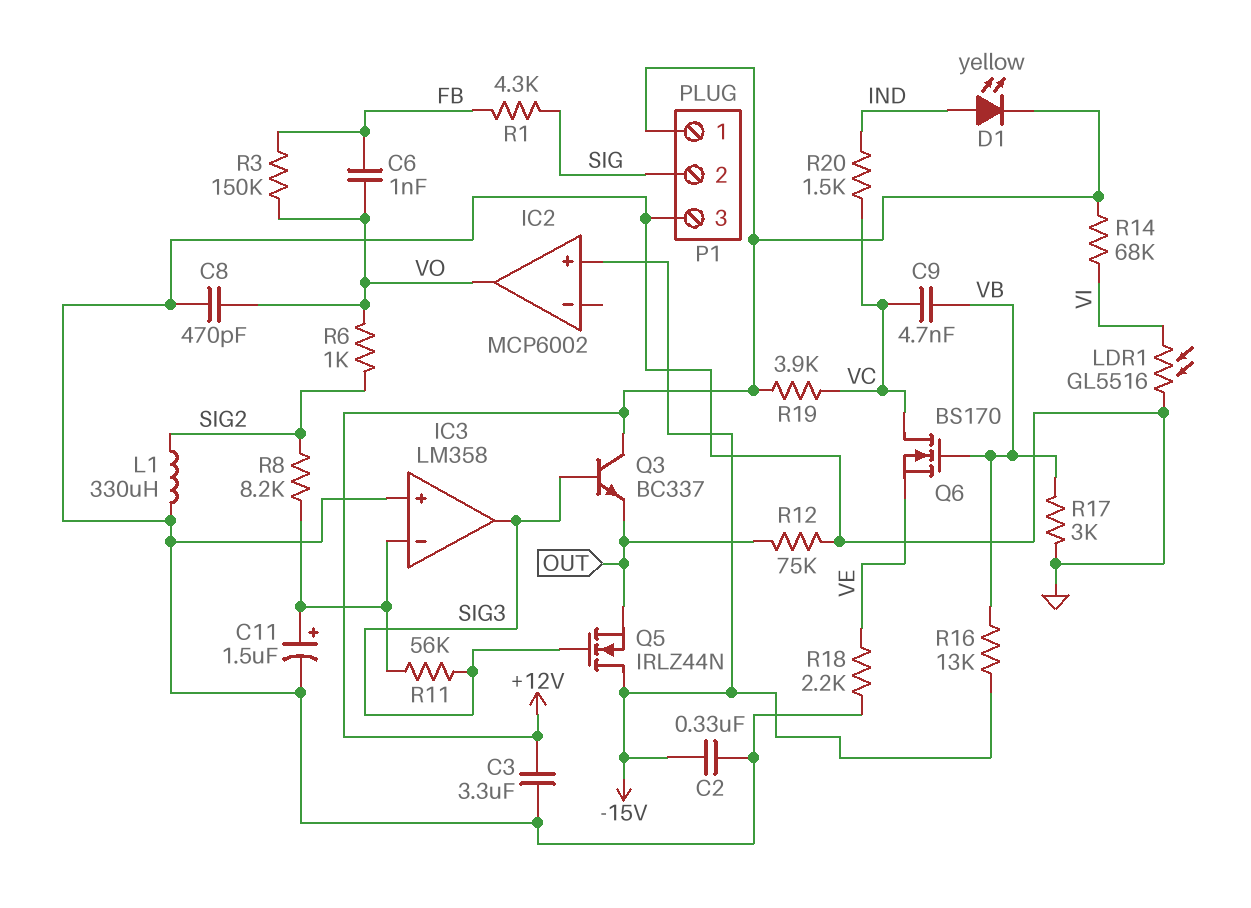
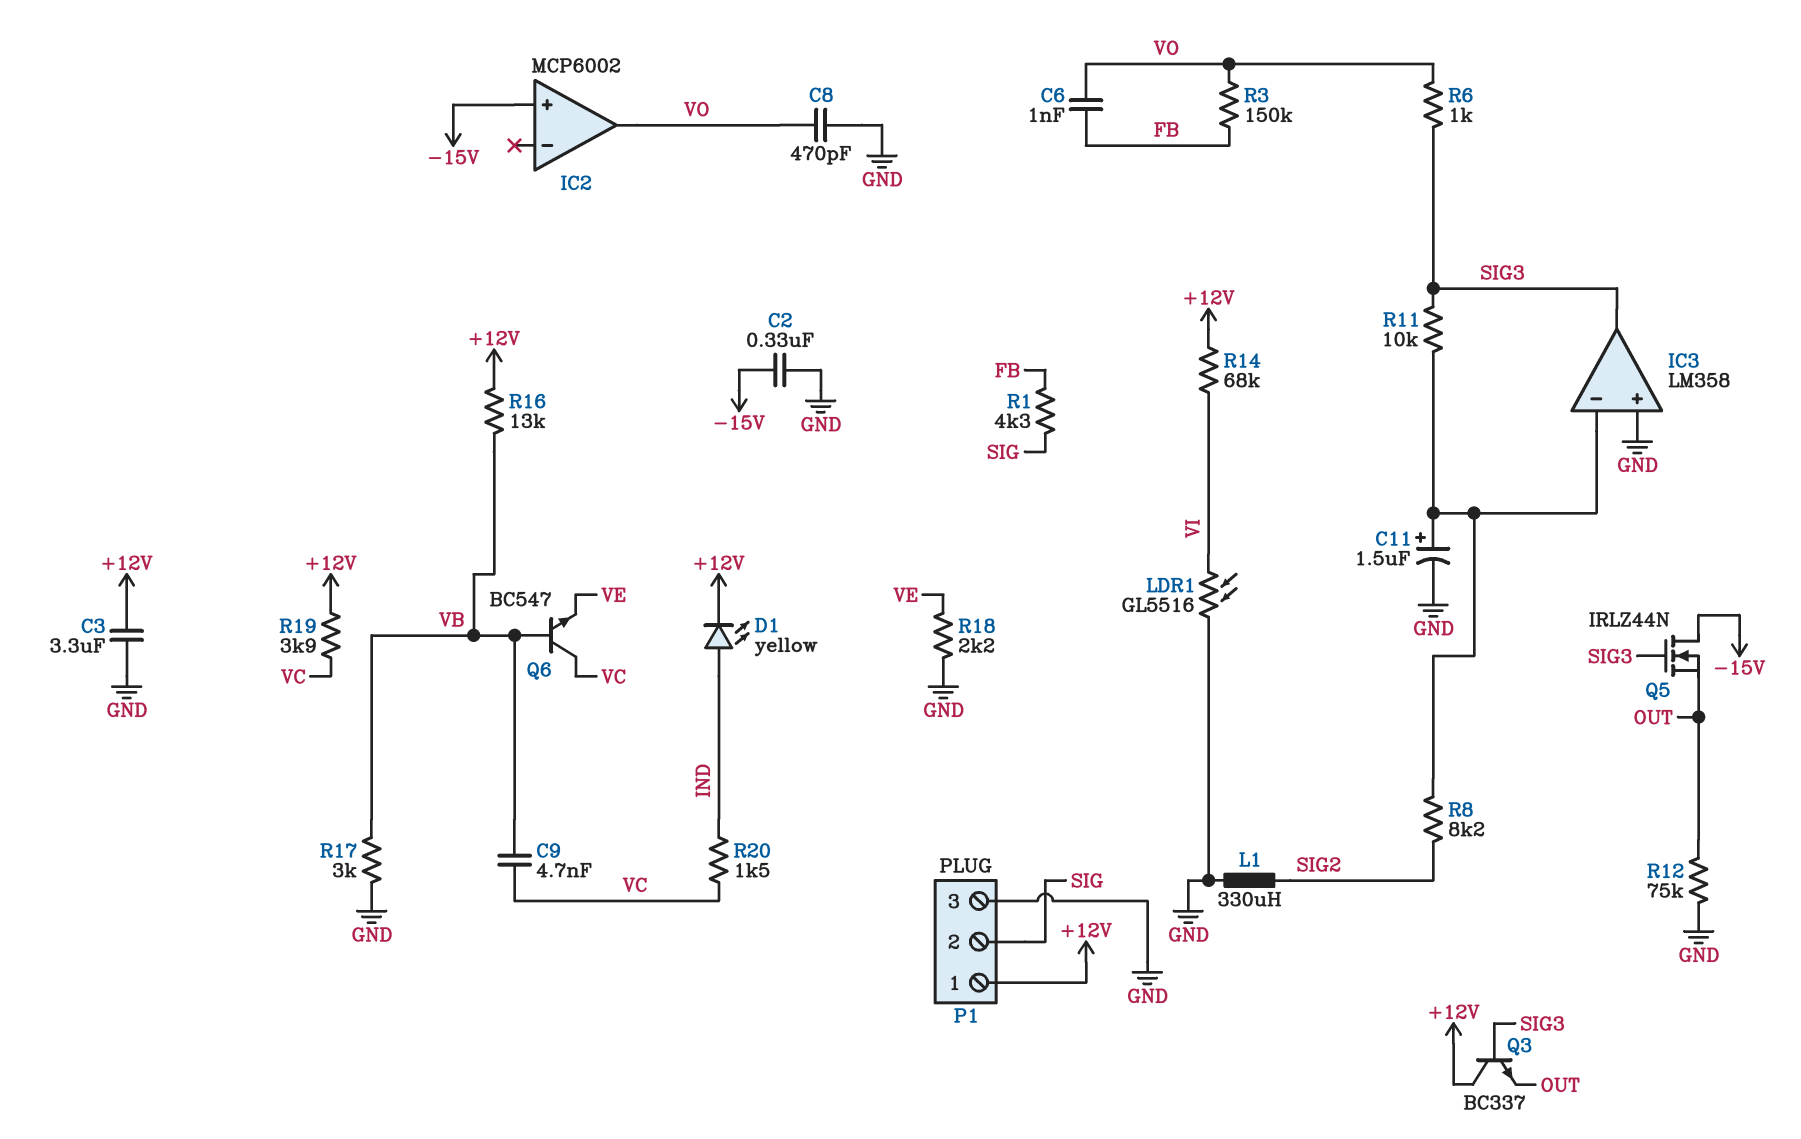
Q6: NMOS BS170 (G VB, D VC, S VE) -> NPN BC547 (B VB, C VC, E VE)
R6: 1k (SIG2, VO) -> 1k (SIG3, VO)
R11: 56k (IC3/in-, SIG3) -> 10k (IC3/in-, SIG3)
R16: 13k (-15V, VB) -> 13k (+12V, VB)

